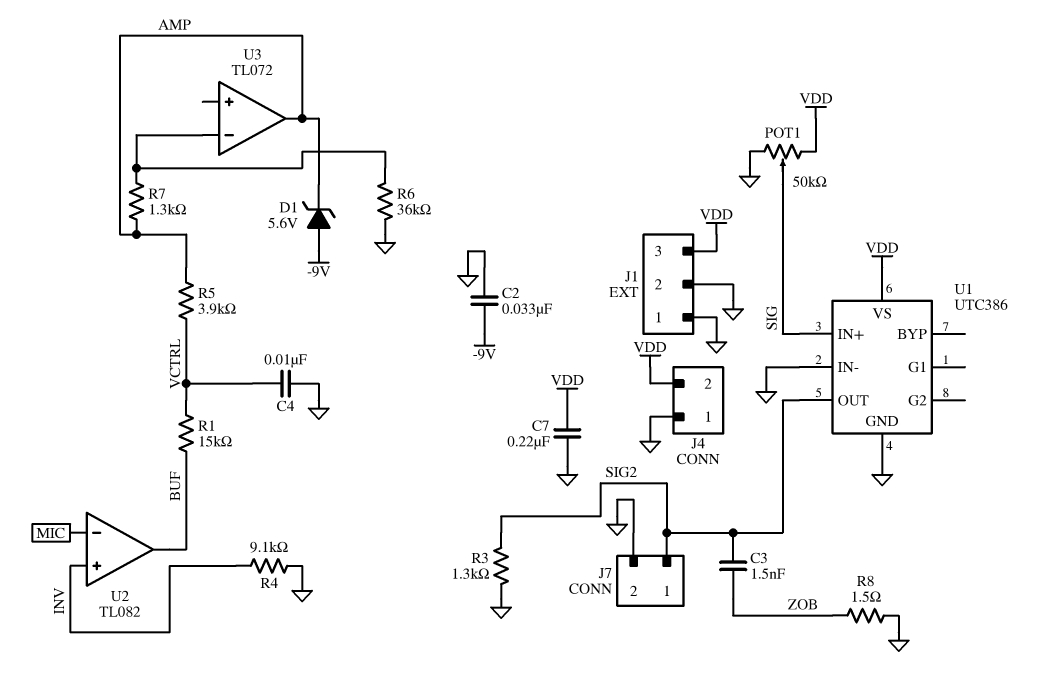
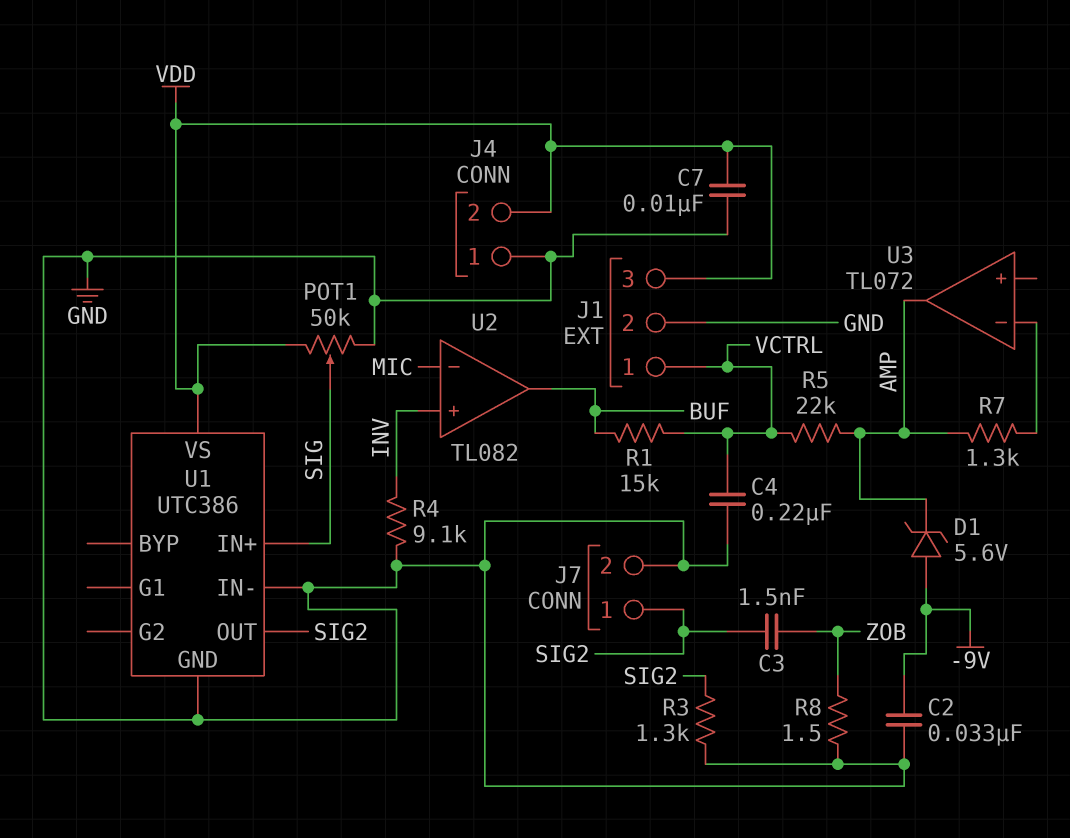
C4: 10nF (GND, VCTRL) -> 220nF (GND, VCTRL)
C7: 220nF (GND, VDD) -> 10nF (GND, VDD)
J1 pin 1: GND -> VCTRL
R5: 3.9k (AMP, VCTRL) -> 22k (AMP, VCTRL)
R6: 36k (GND, U3/in-) -> none

